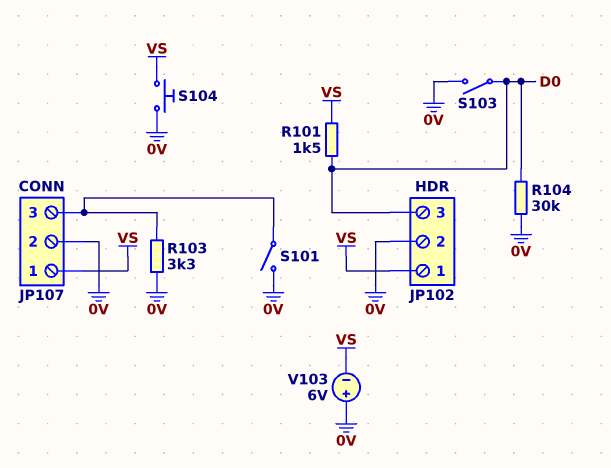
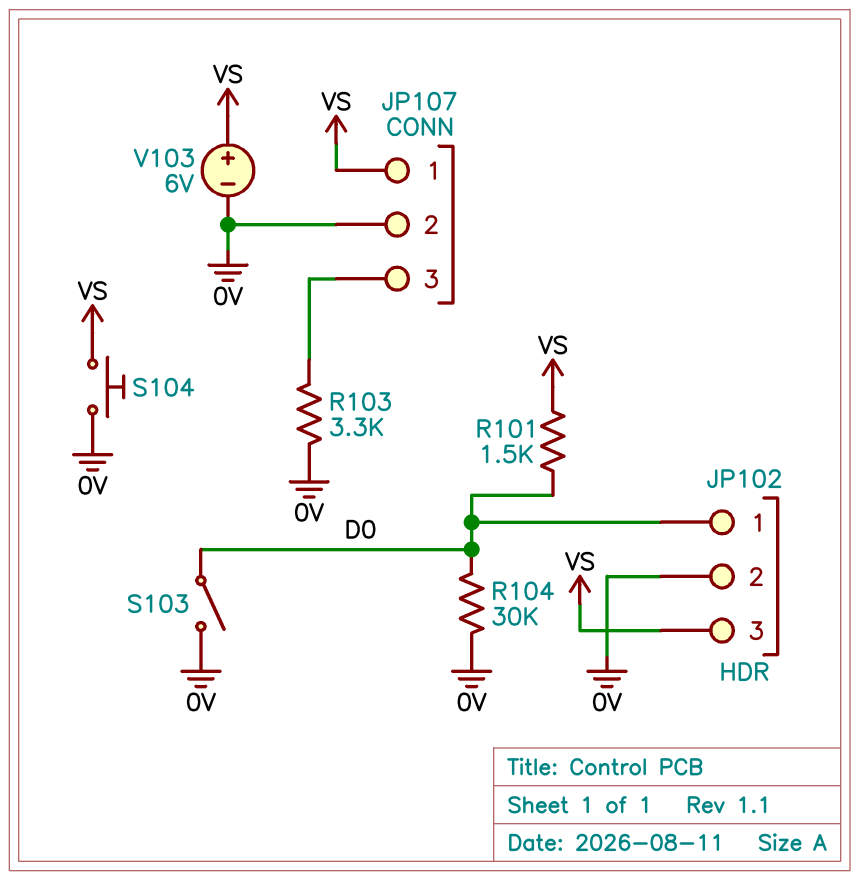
JP102 pin 1: VS -> D0
JP102 pin 3: D0 -> VS
S101: switch (0V, JP107/3) -> none
V103: 6V (plus 0V, minus VS) -> 6V (plus VS, minus 0V)

